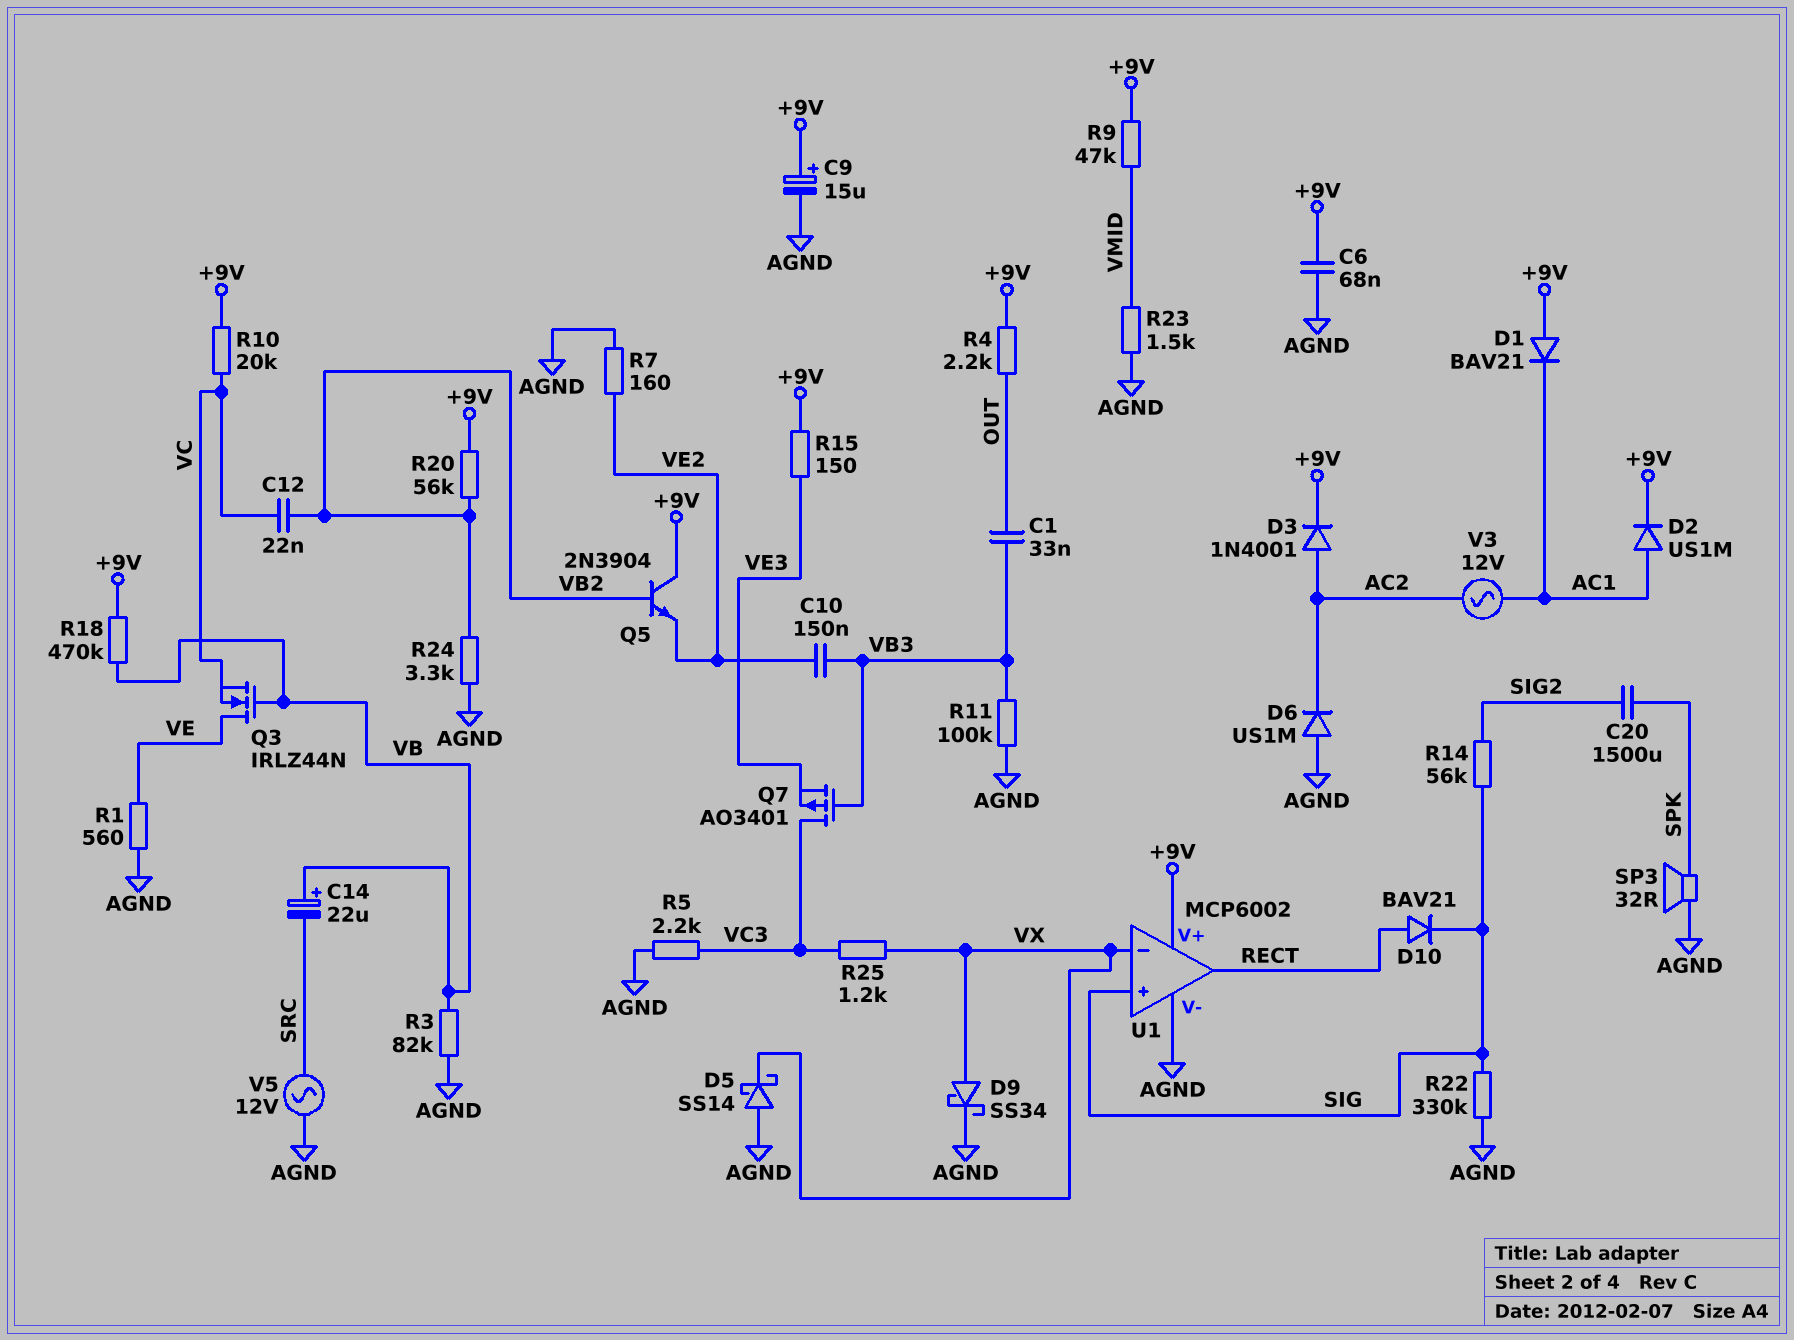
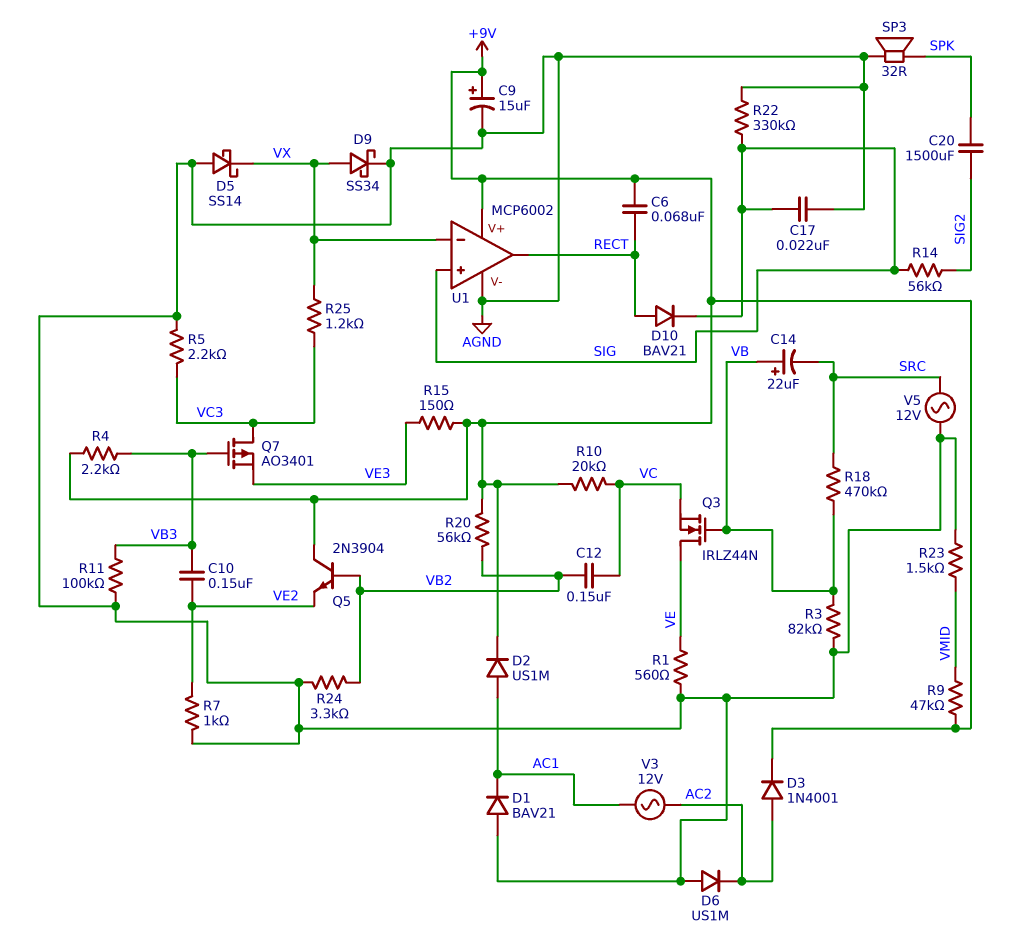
C1: 33nF (OUT, VB3) -> none
C6: 68nF (+9V, AGND) -> 68nF (+9V, RECT)
C12: 22nF (VB2, VC) -> 150nF (VB2, VC)
C17: none -> 22nF (AGND, SIG)
D1: diode BAV21 (A +9V, K AC1) -> diode BAV21 (A AGND, K AC1)
R4: 2.2k (+9V, OUT) -> 2.2k (+9V, VB3)
R7: 160 (AGND, VE2) -> 1k (AGND, VE2)
R18: 470k (+9V, VB) -> 470k (SRC, VB)

